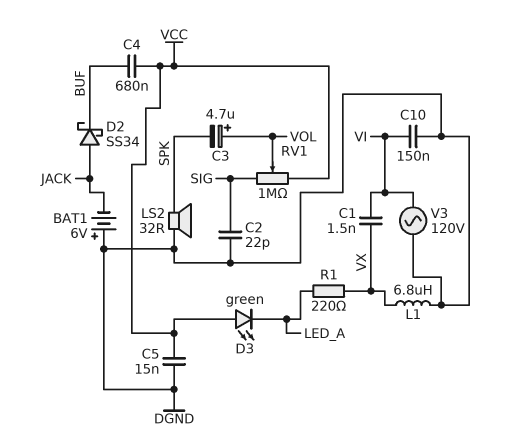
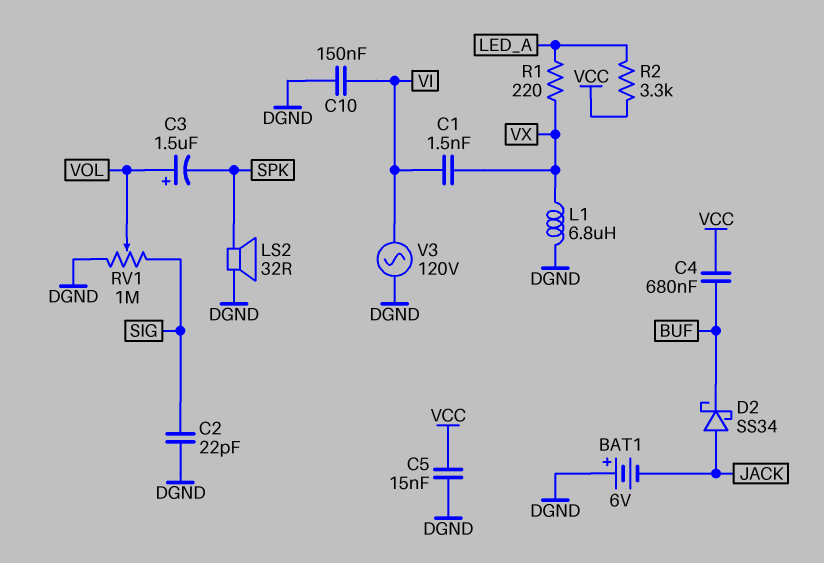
C3: 4.7uF (plus VOL, minus SPK) -> 1.5uF (plus VOL, minus SPK)
D3: LED green (A VCC, K LED_A) -> none
R2: none -> 3.3k (LED_A, VCC)
RV1: 1M (SIG, VCC, wiper VOL) -> 1M (DGND, SIG, wiper VOL)

